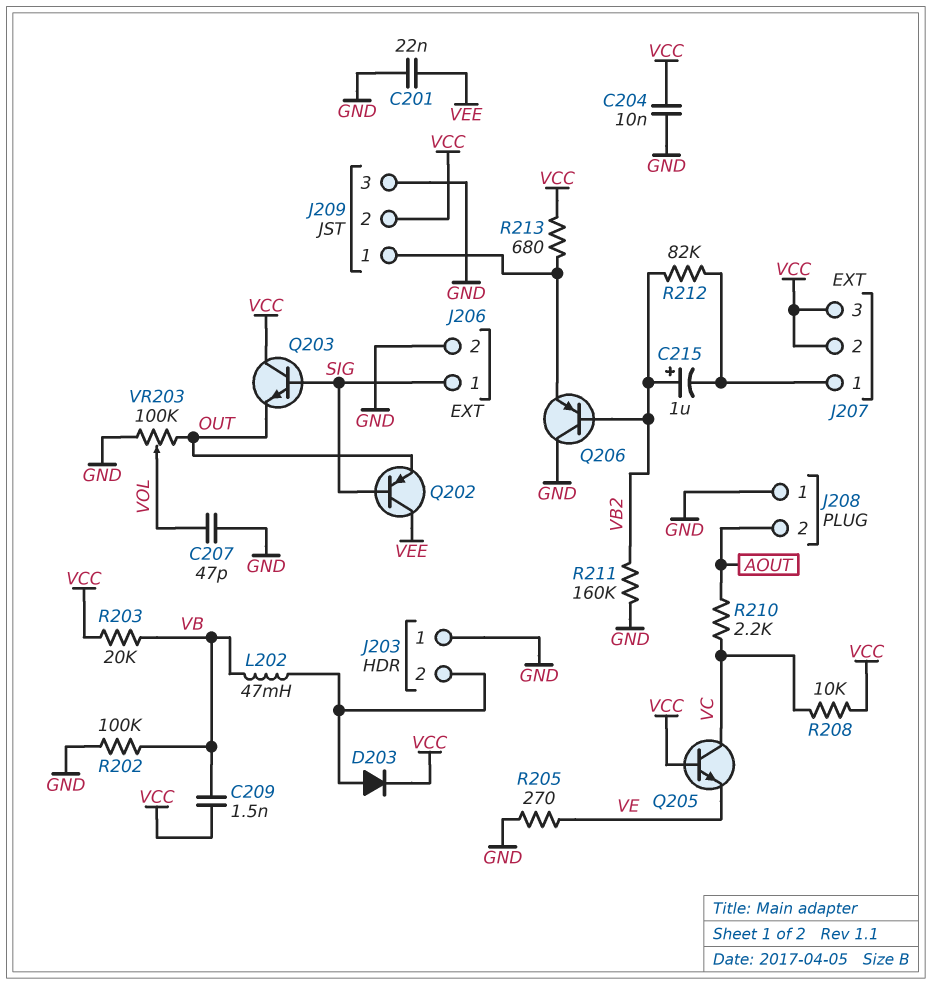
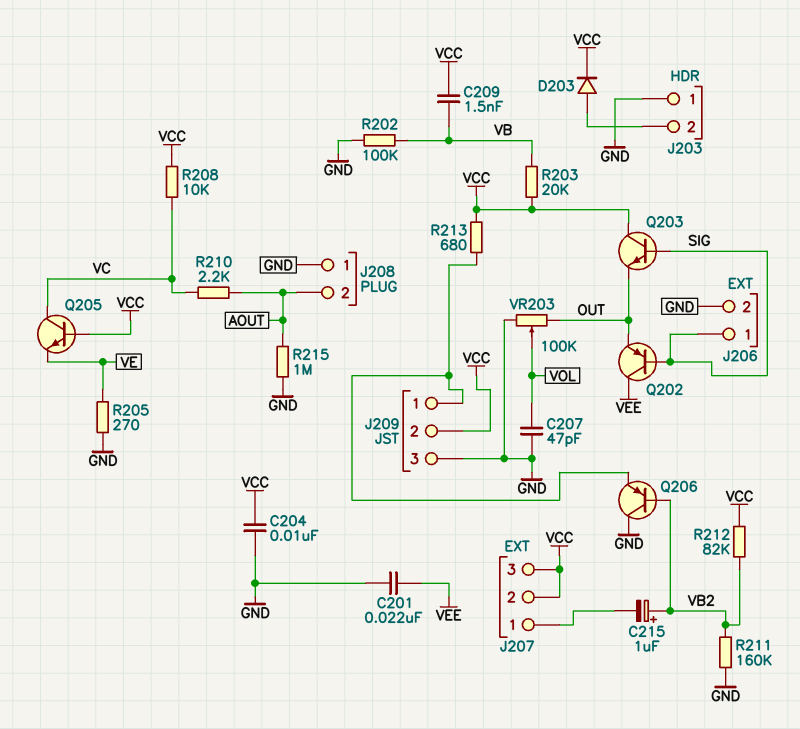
L202: 47mH (J203/2, VB) -> none
R212: 82k (J207/1, VB2) -> 82k (VB2, VCC)
R215: none -> 1M (AOUT, GND)

